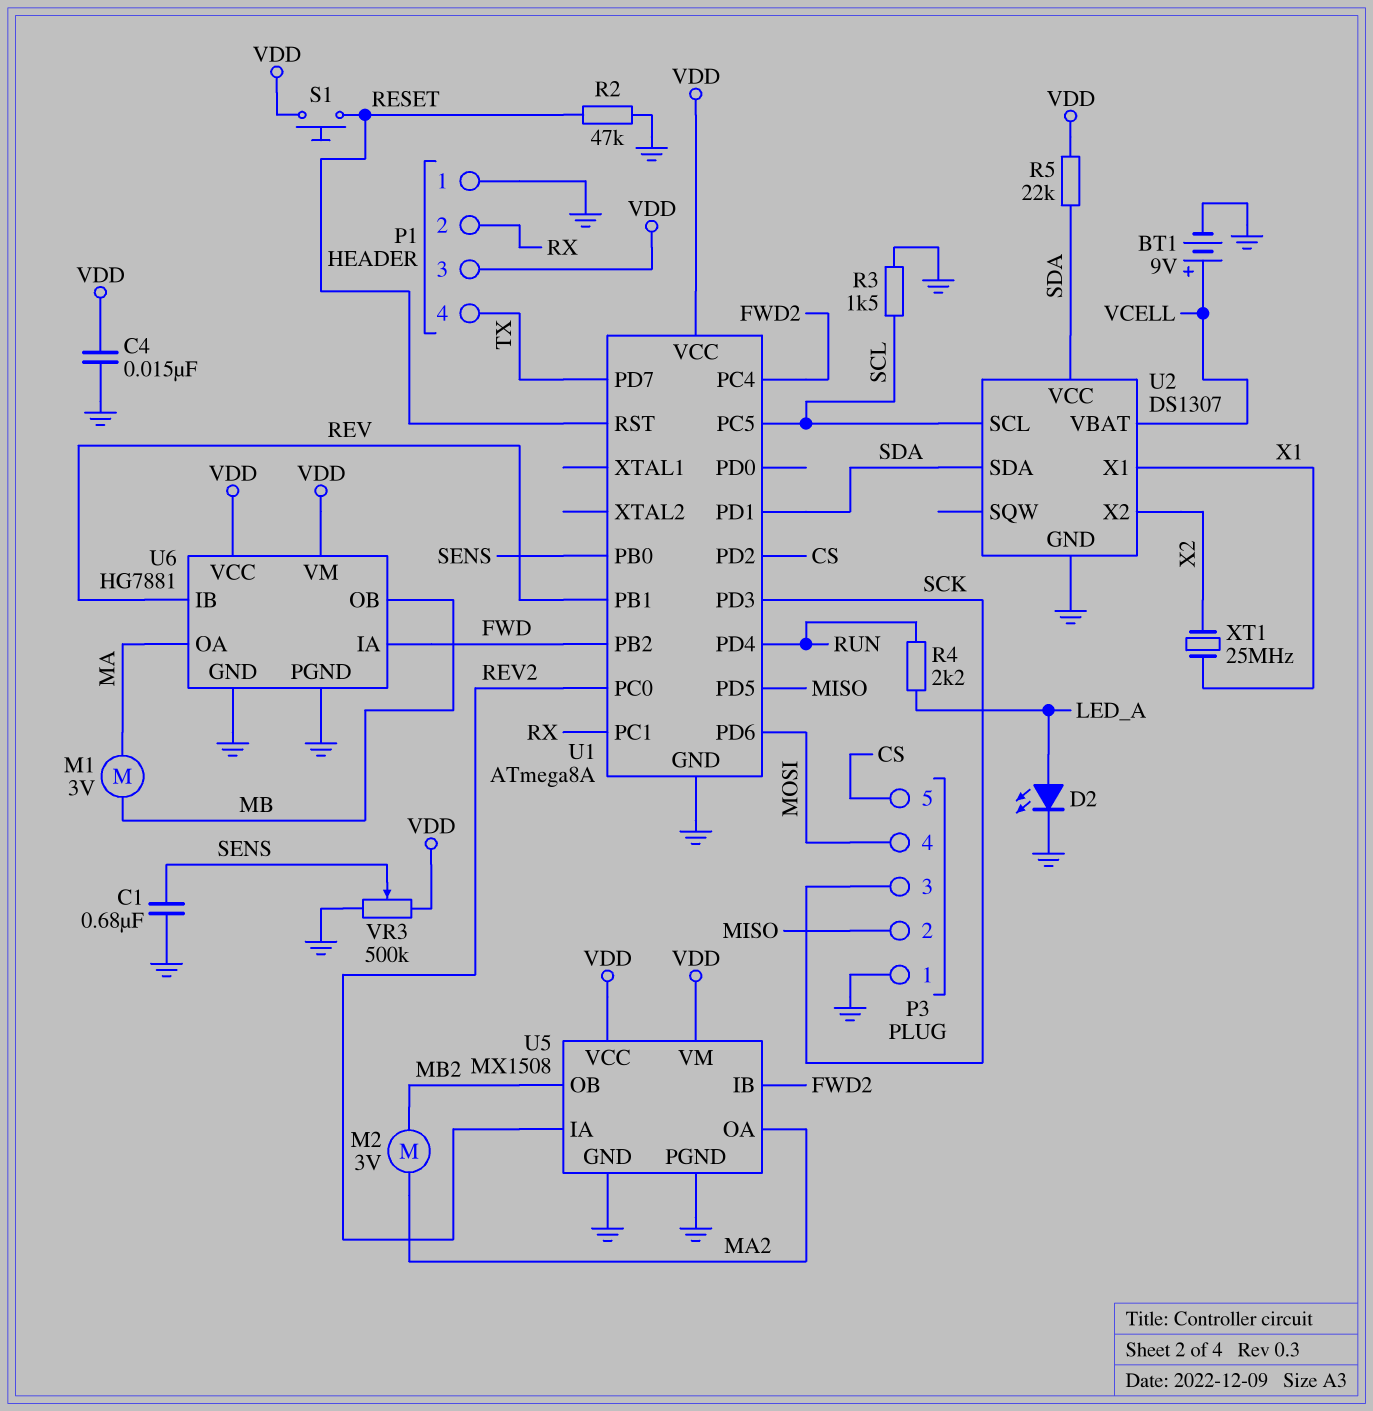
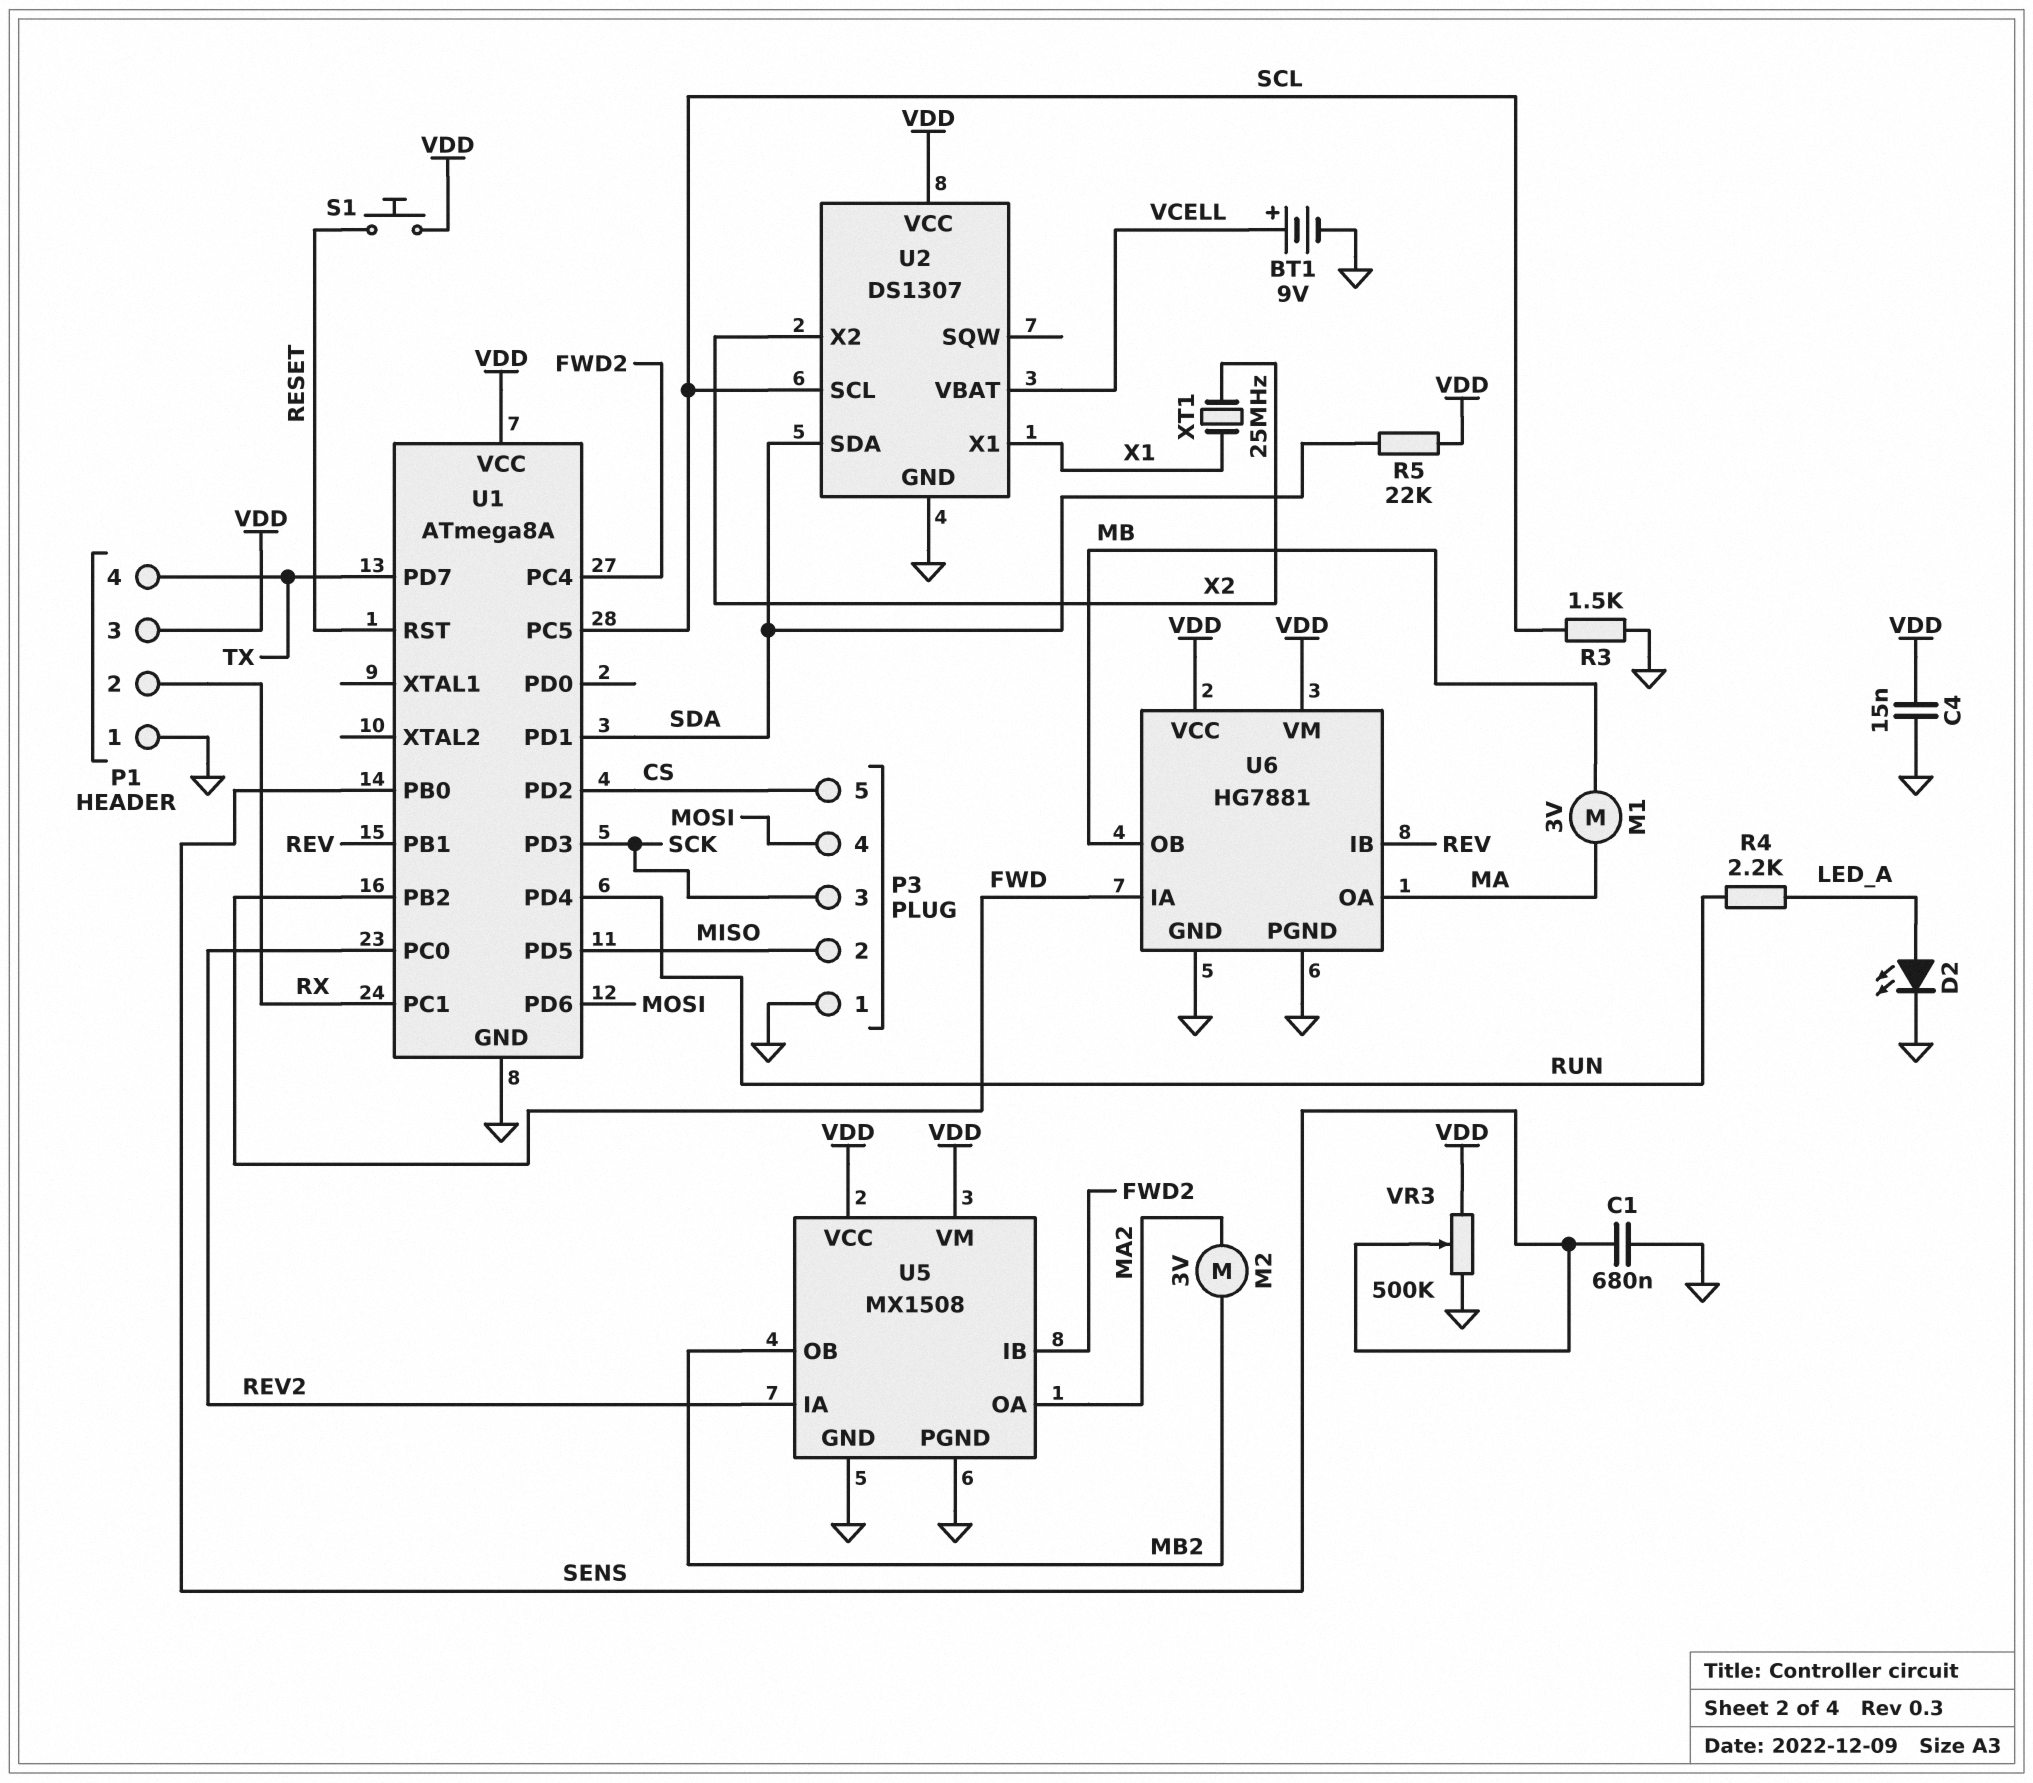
R2: 47k (GND, RESET) -> none
U2 pin VCC: SDA -> VDD

